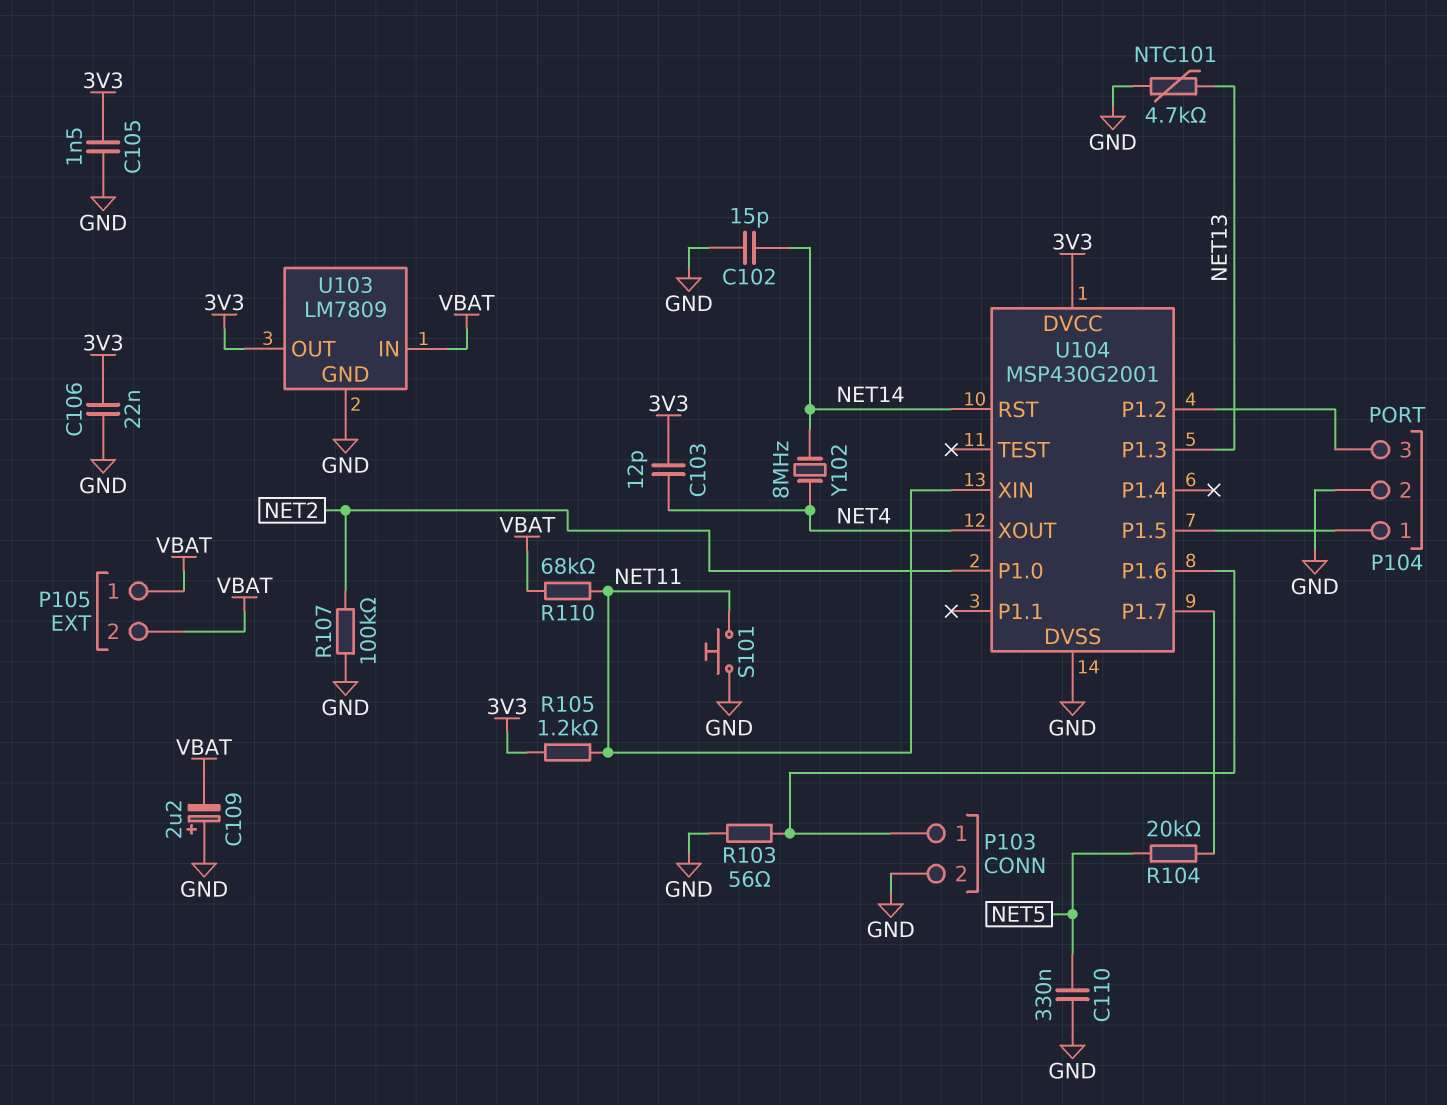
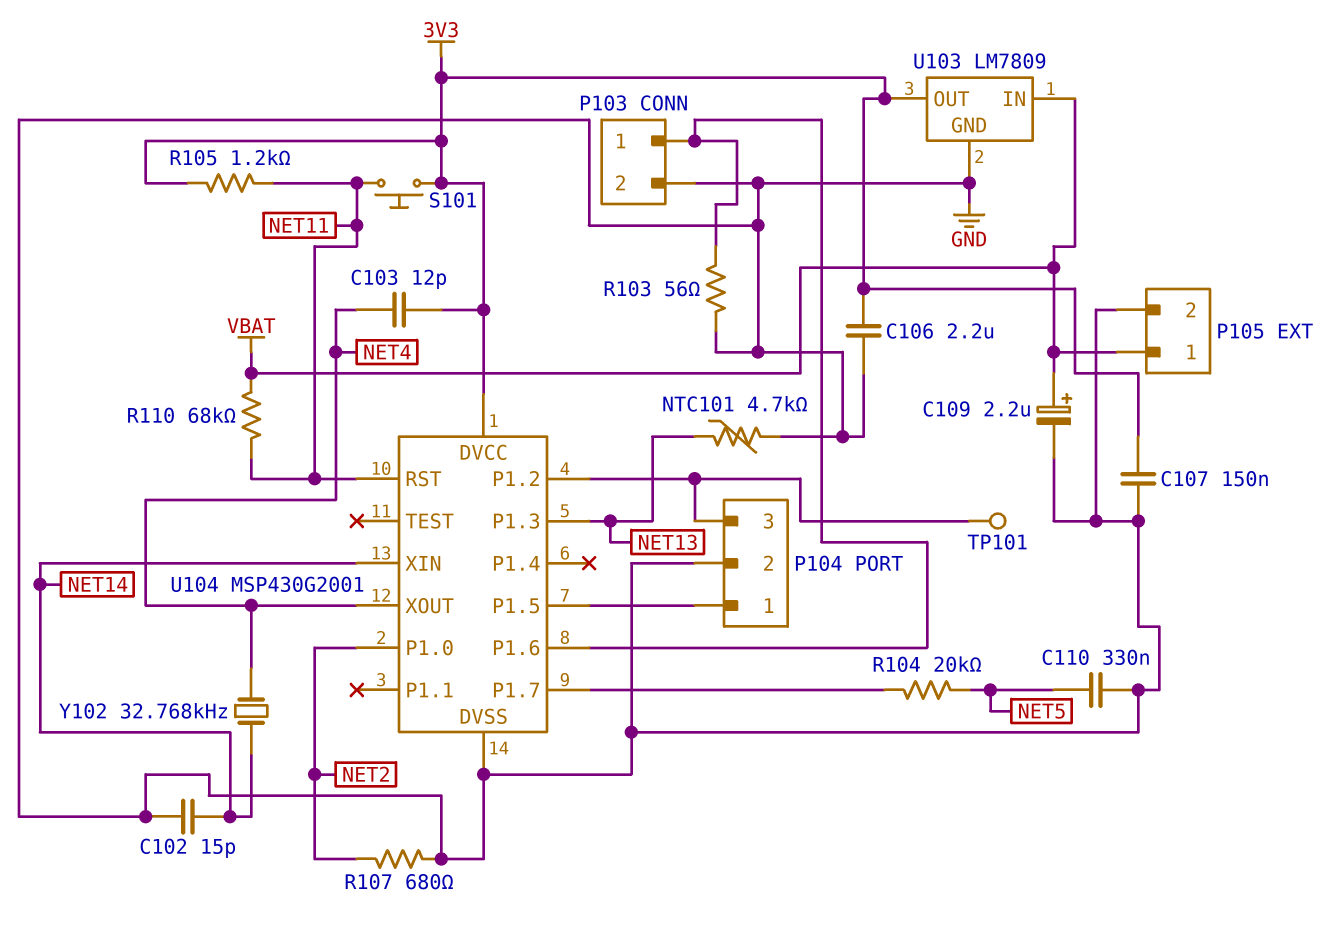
C105: 1.5nF (3V3, GND) -> none
C106: 22nF (3V3, GND) -> 2.2uF (3V3, GND)
C107: none -> 150nF (3V3, GND)
C109: 2.2uF (plus GND, minus VBAT) -> 2.2uF (plus VBAT, minus GND)
P105 pin 2: VBAT -> GND
R107: 100k (GND, NET2) -> 680 (GND, NET2)
S101: button (GND, NET11) -> button (3V3, NET11)
TP101: none -> test point (P104/3)
U104 pin RST: NET14 -> NET11
U104 pin XIN: NET11 -> NET14
Y102: 8MHz (NET4, NET14) -> 32.768kHz (NET4, NET14)

